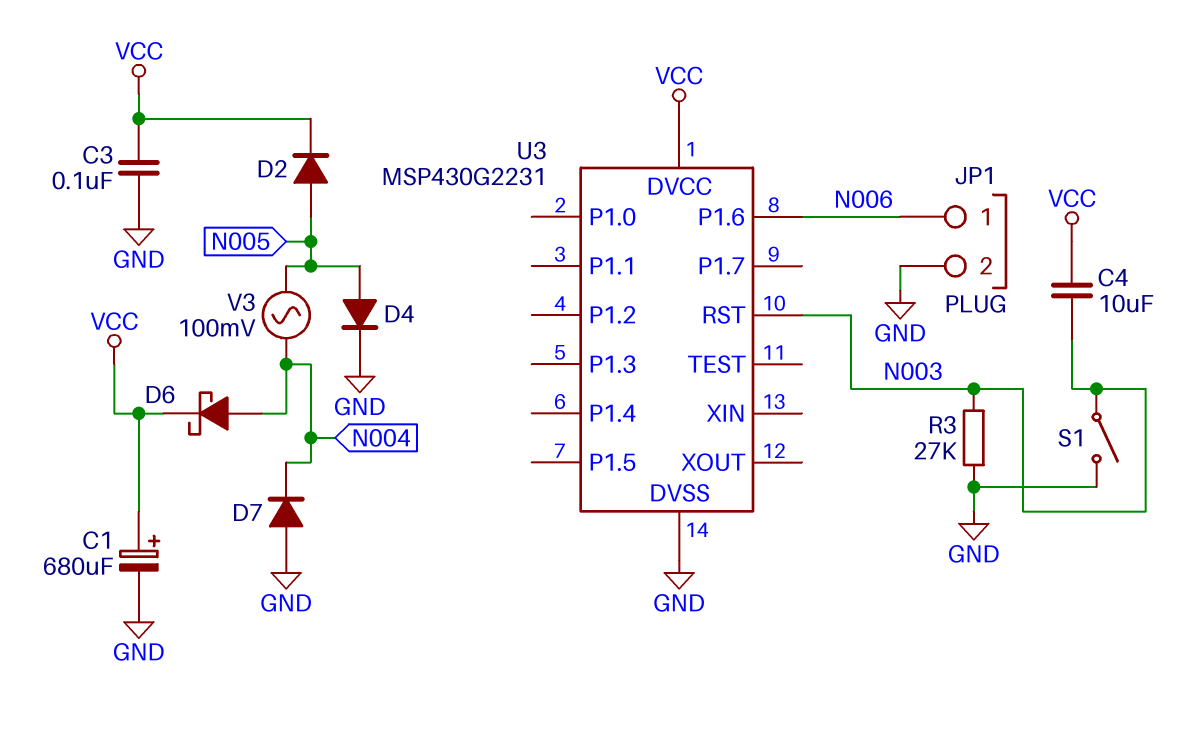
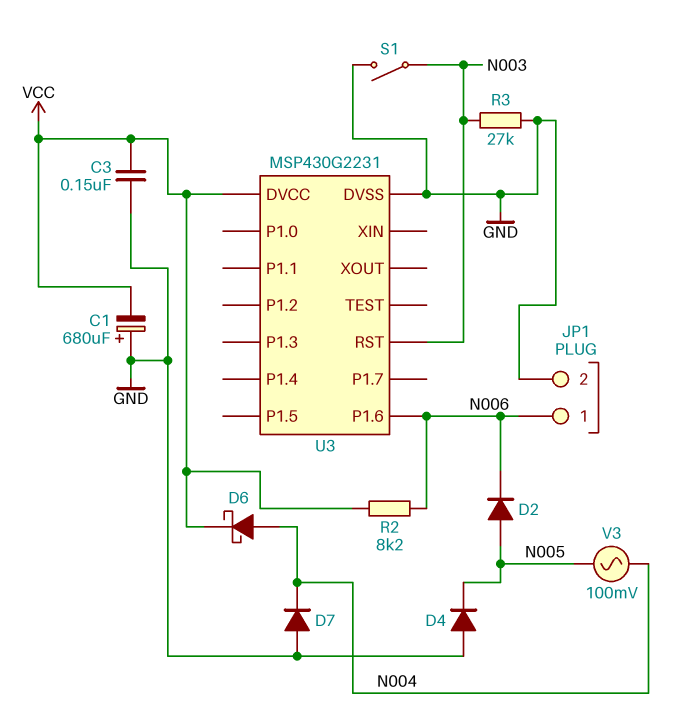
C1: 680uF (plus VCC, minus GND) -> 680uF (plus GND, minus VCC)
C3: 100nF (GND, VCC) -> 150nF (GND, VCC)
C4: 10uF (N003, VCC) -> none
D2: diode (A N005, K VCC) -> diode (A N005, K N006)
D4: diode (A N005, K GND) -> diode (A GND, K N005)
R2: none -> 8.2k (N006, VCC)

